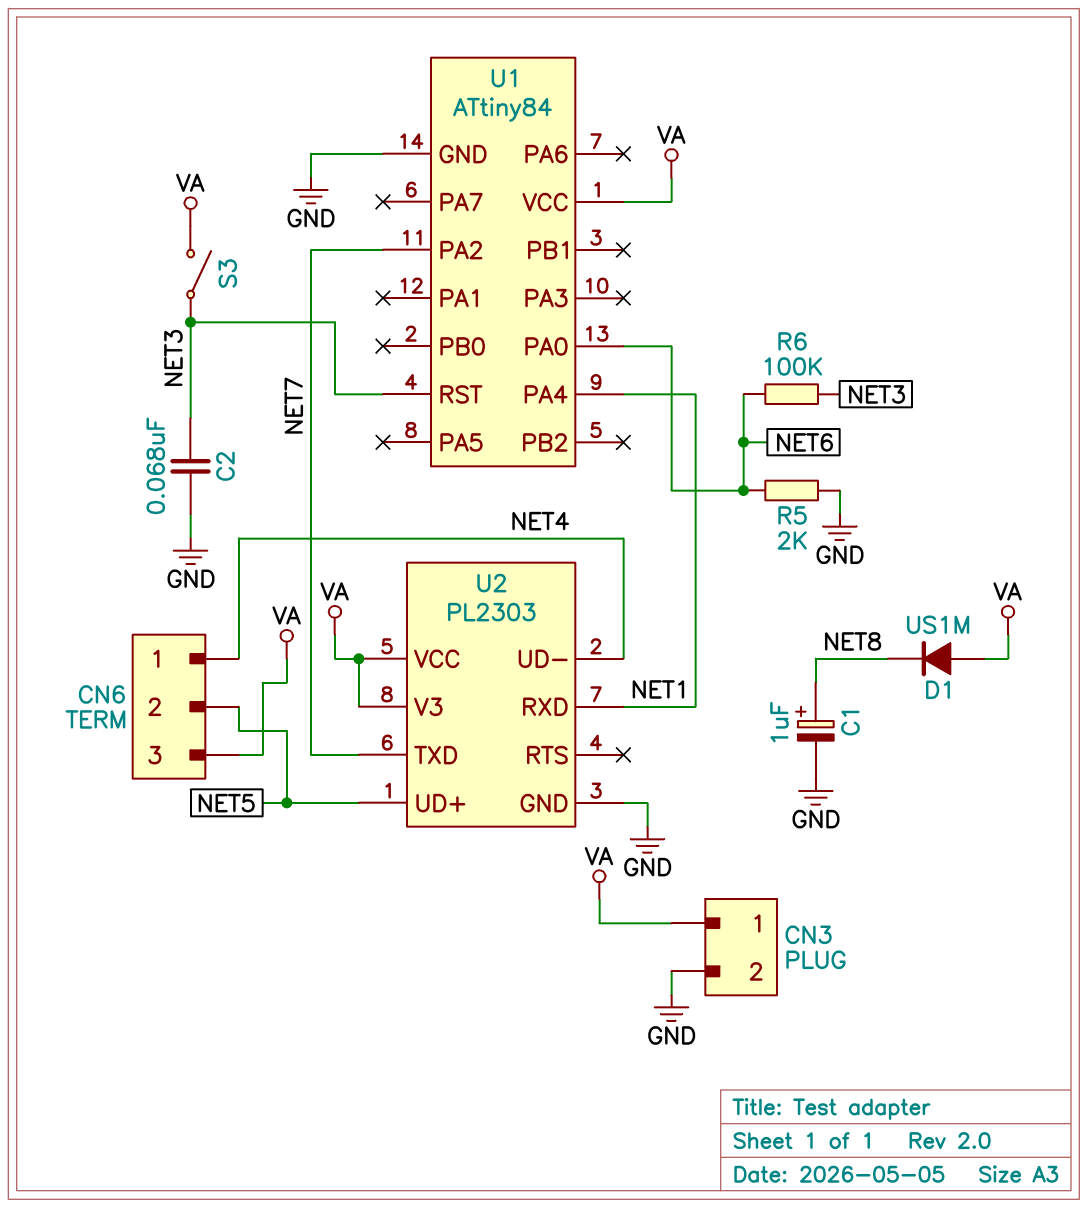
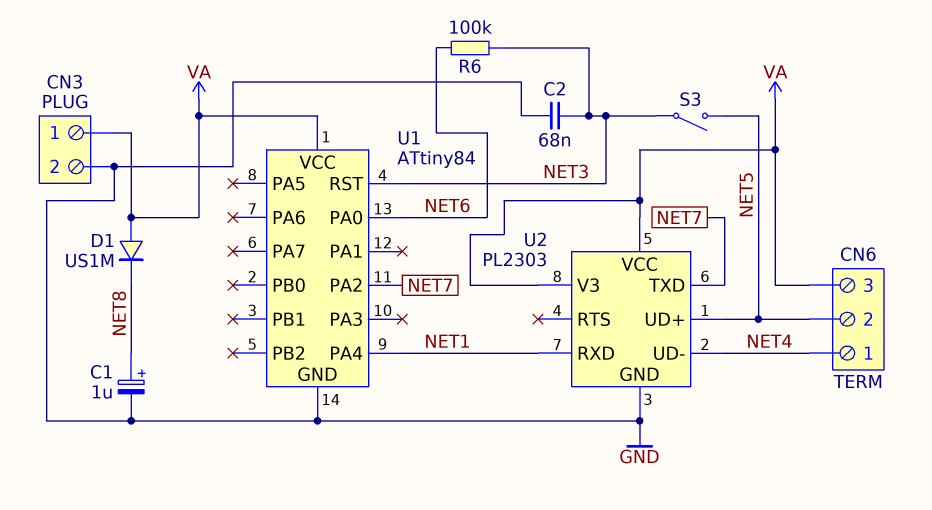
R5: 2k (GND, NET6) -> none
S3: switch (NET3, VA) -> switch (NET3, NET5)

